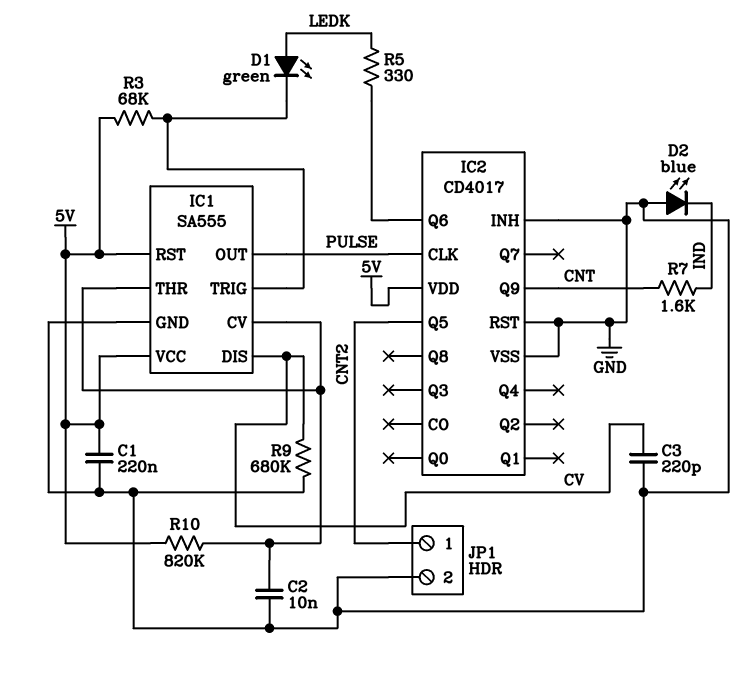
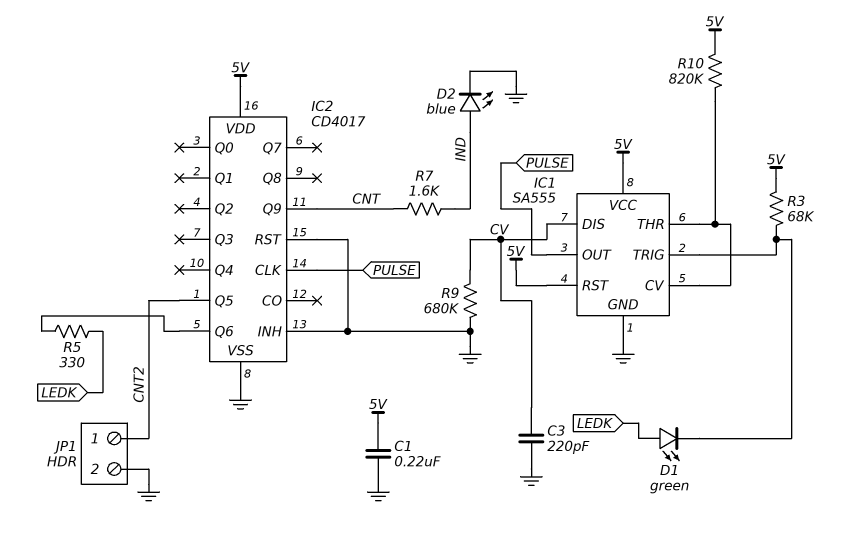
C2: 10nF (GND, IC1/CV) -> none
D2: LED blue (A GND, K IND) -> LED blue (A IND, K GND)

